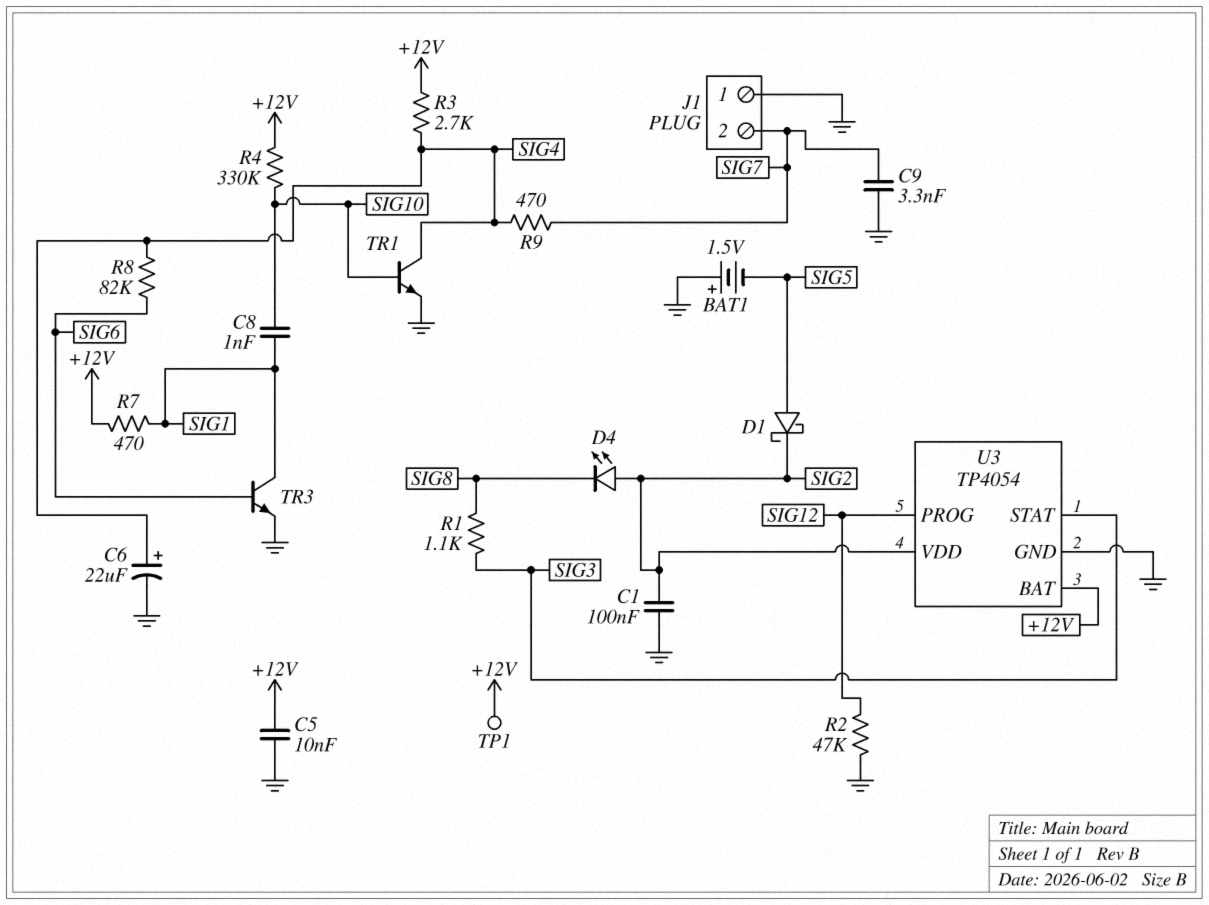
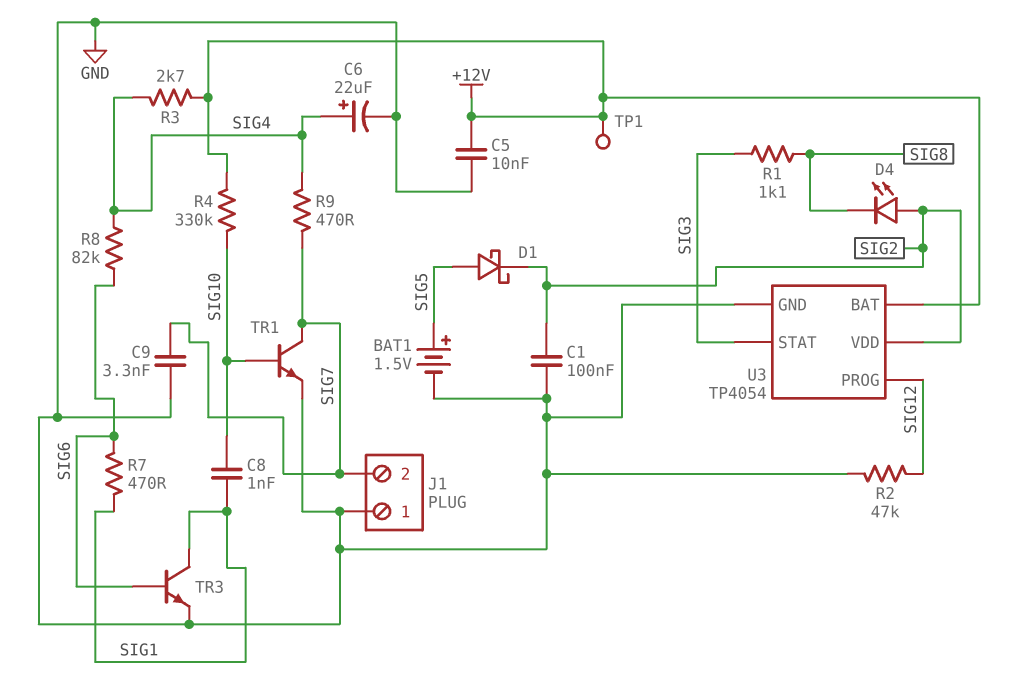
BAT1: 1.5V (plus GND, minus SIG5) -> 1.5V (plus SIG5, minus GND)
R7: 470 (+12V, SIG1) -> 470 (SIG1, SIG6)
TR1: NPN (B SIG10, C SIG4, E GND) -> NPN (B SIG10, C SIG7, E GND)

